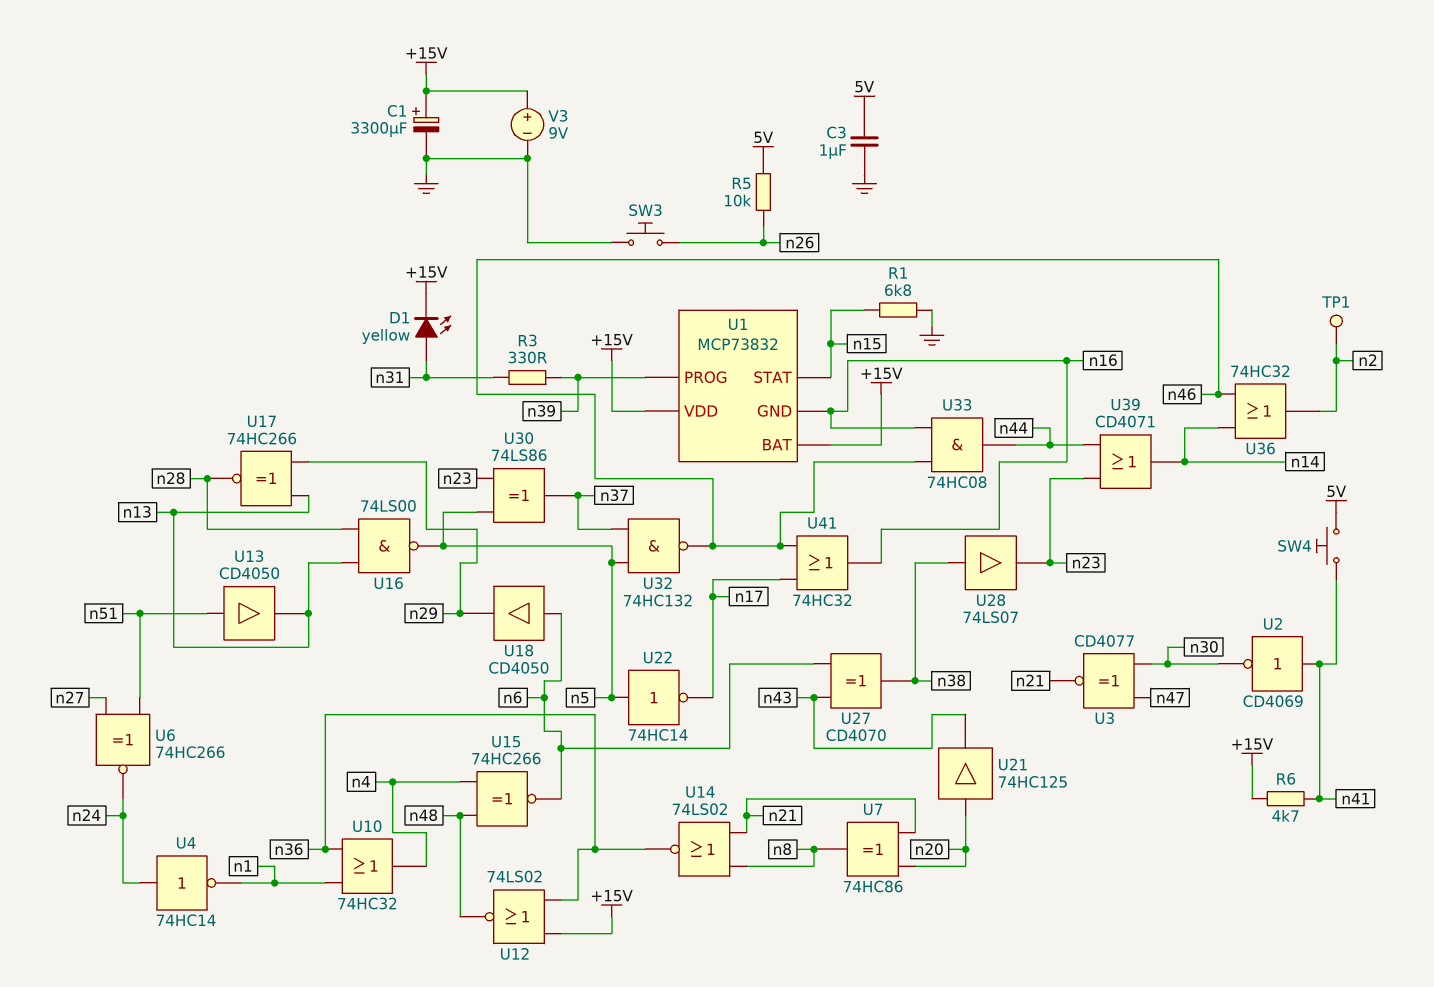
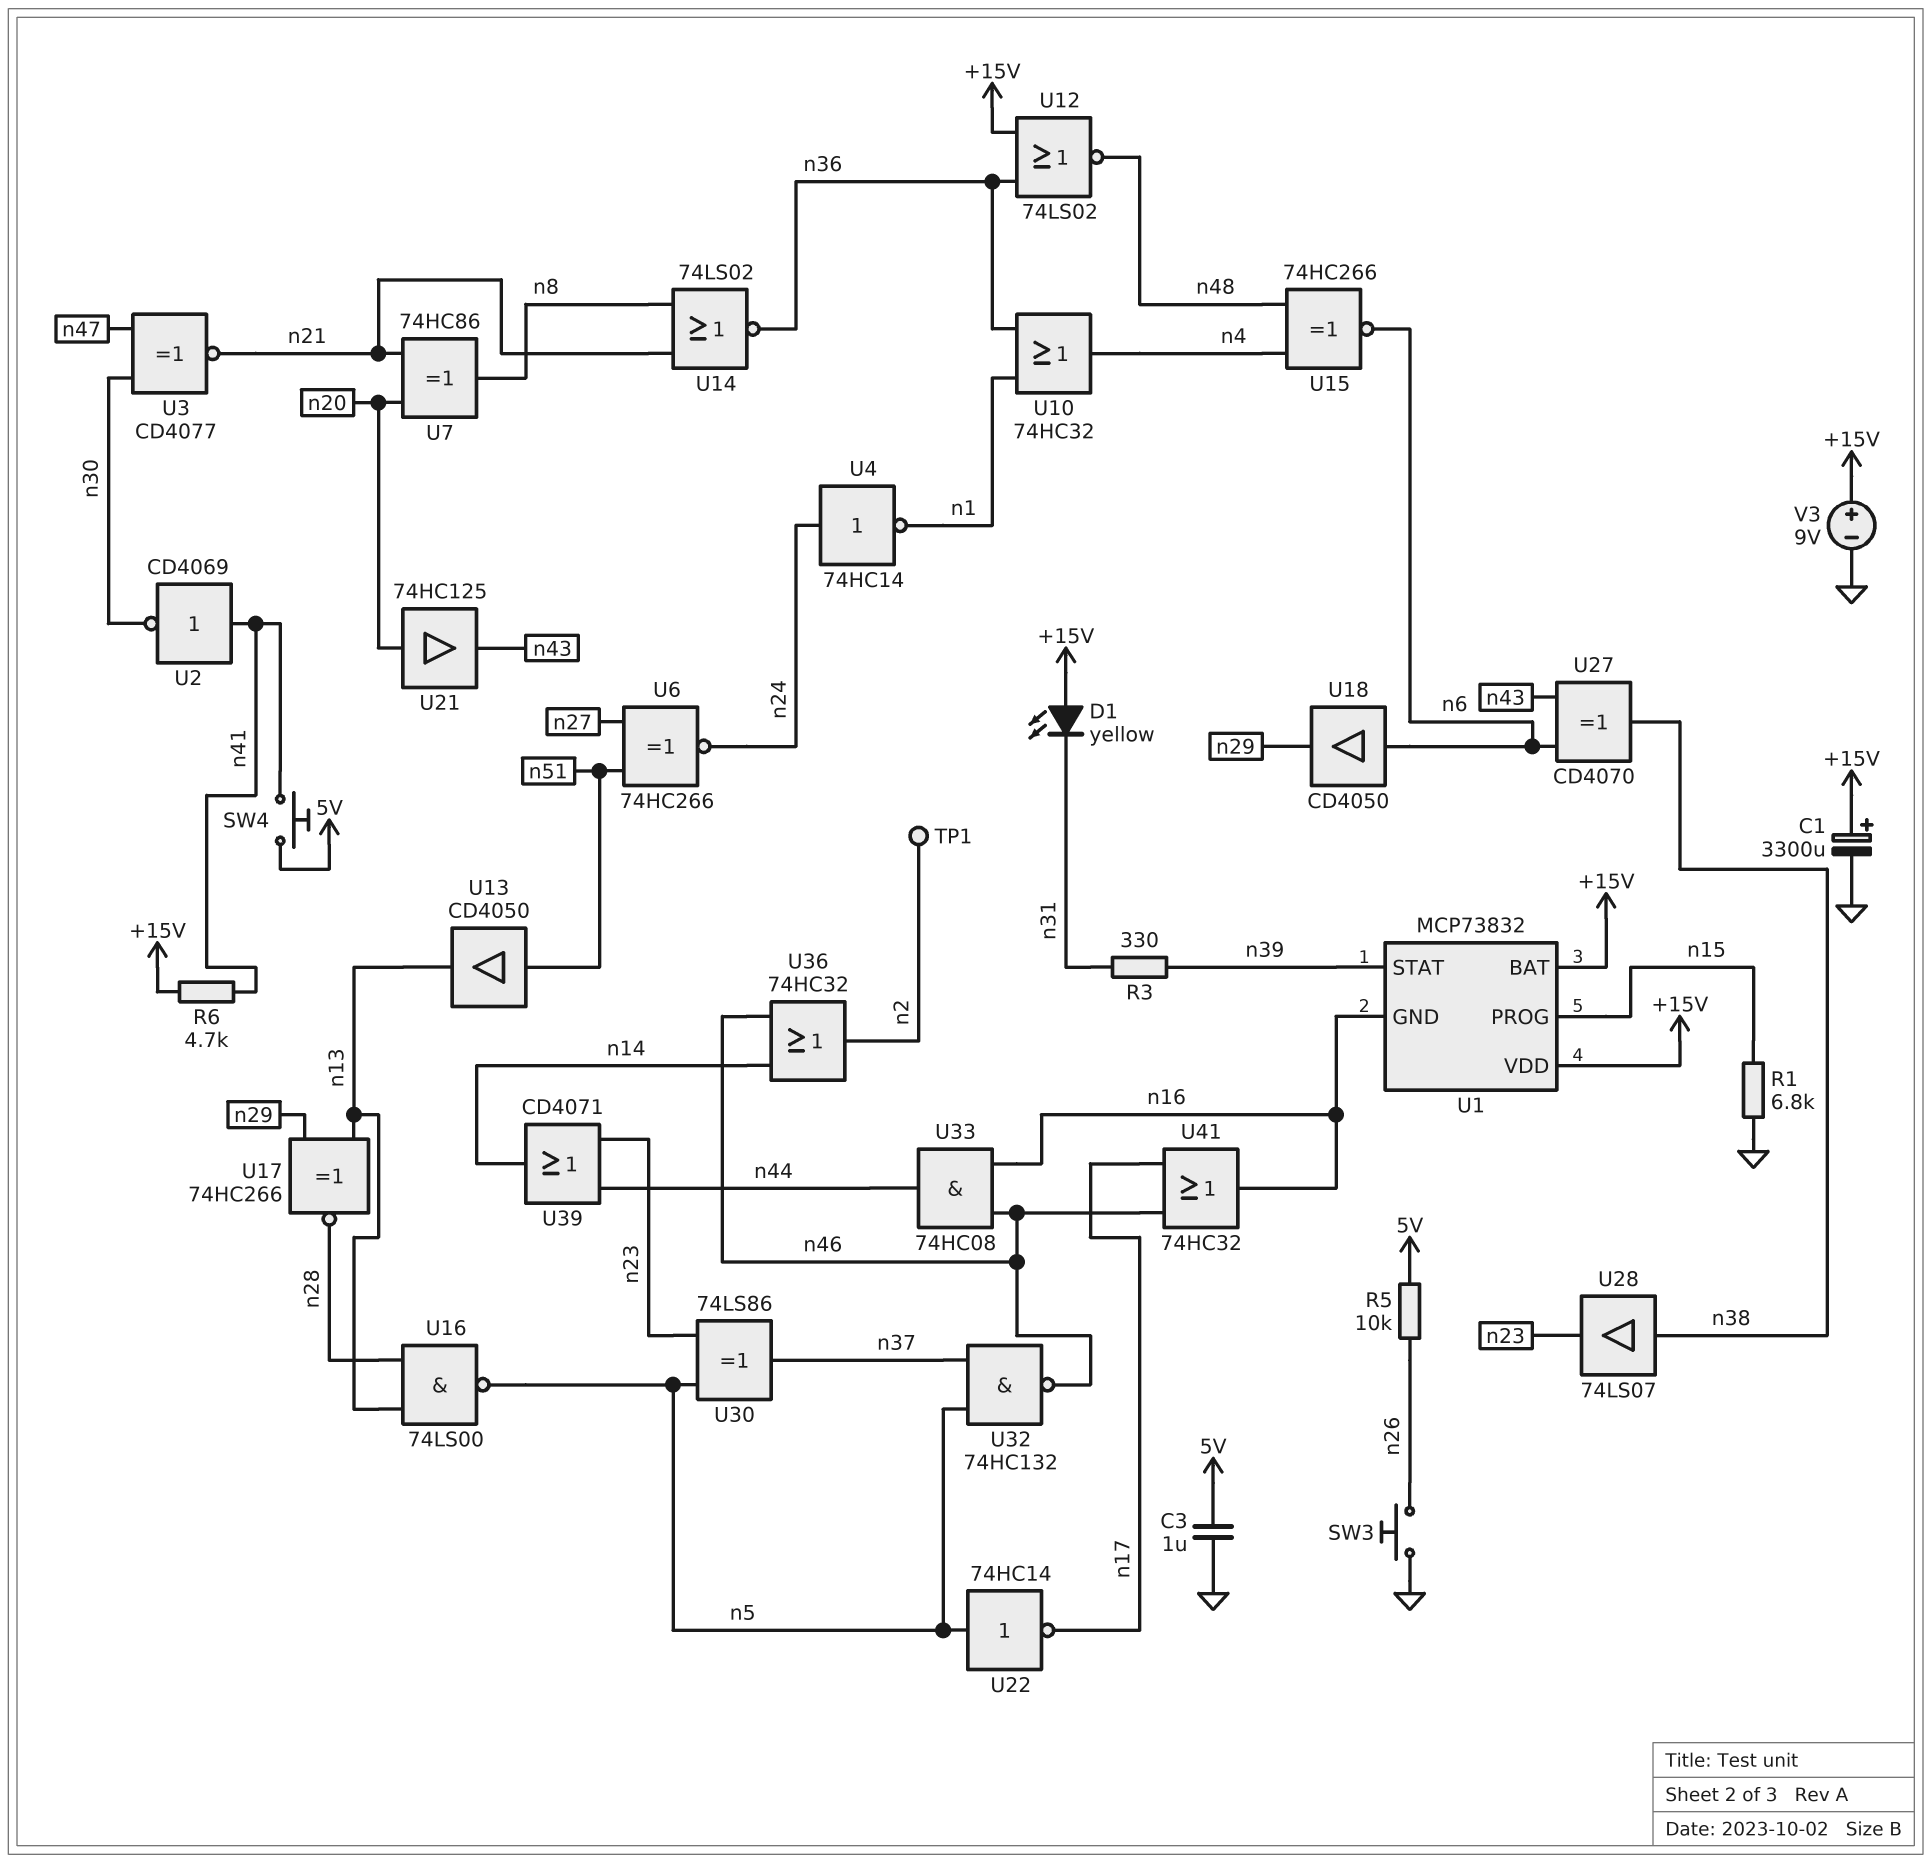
D1: LED yellow (A n31, K +15V) -> LED yellow (A +15V, K n31)
U1 pin PROG: n39 -> n15
U1 pin STAT: n15 -> n39

